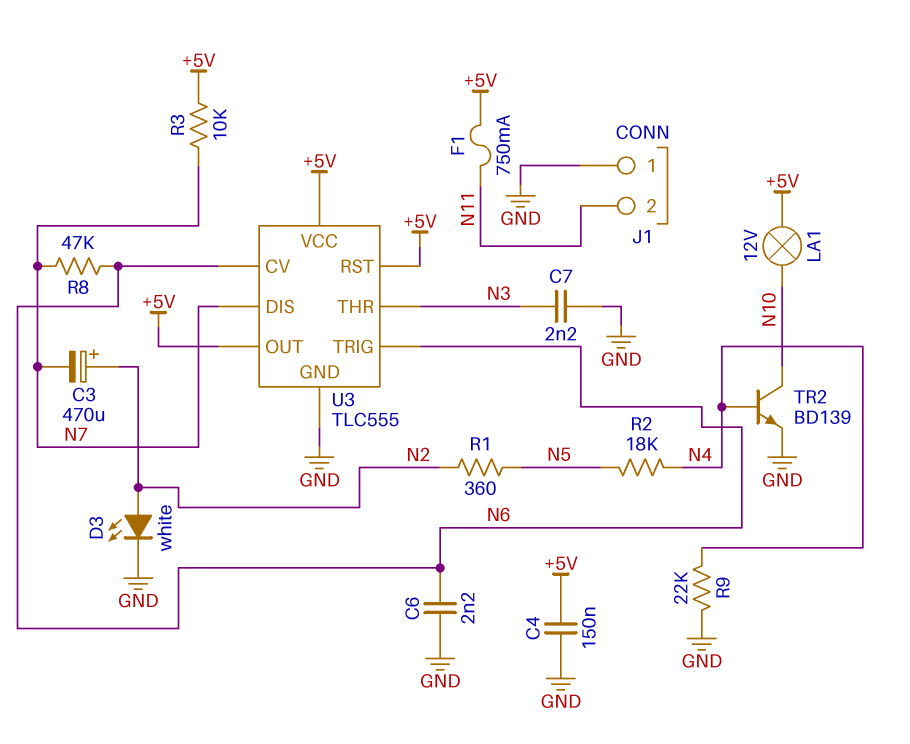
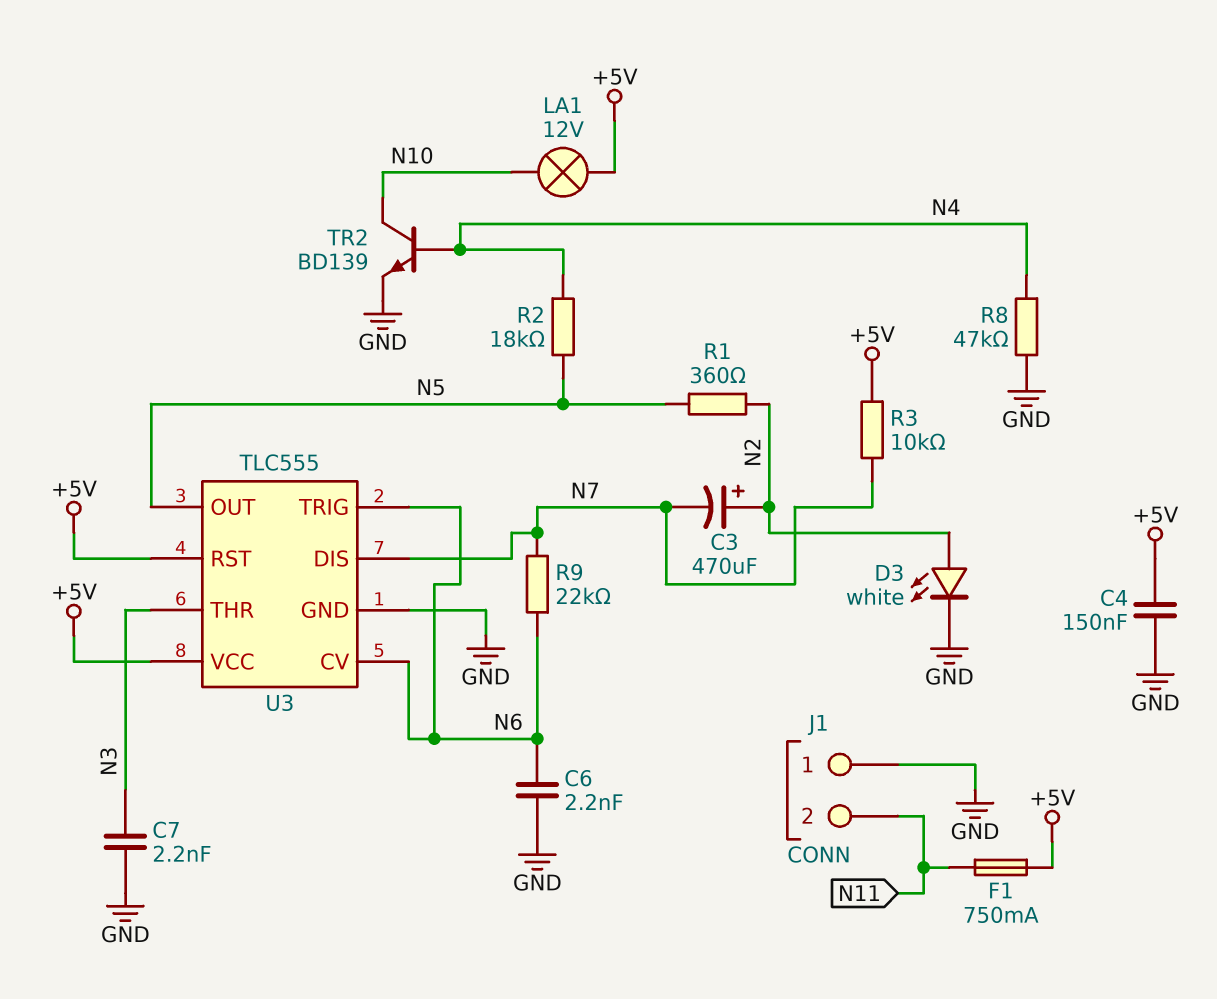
R8: 47k (N6, N7) -> 47k (GND, N4)
R9: 22k (GND, N4) -> 22k (N6, N7)
U3 pin OUT: +5V -> N5

